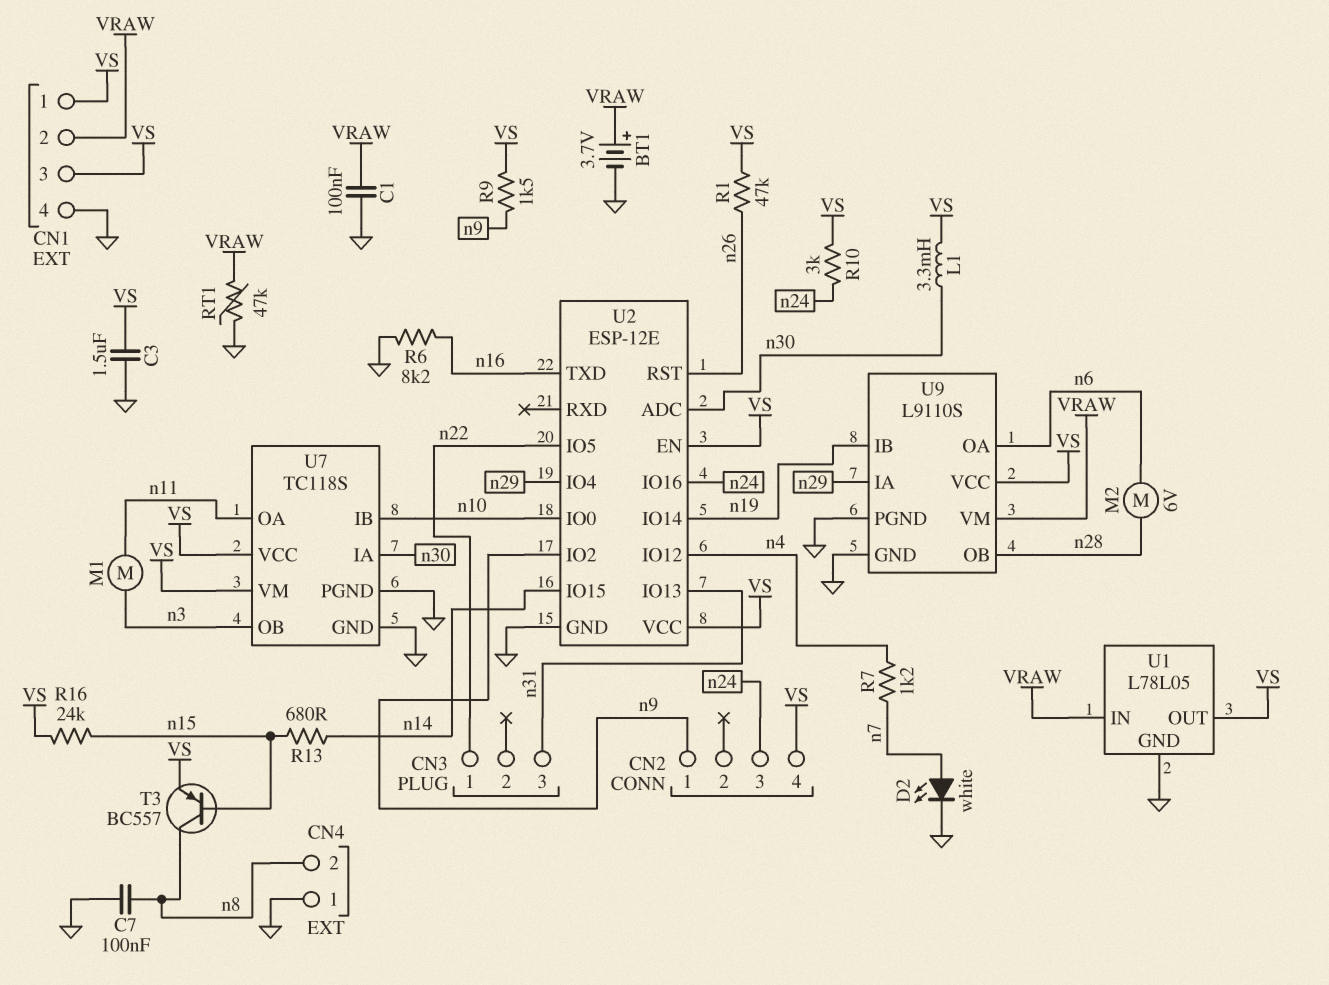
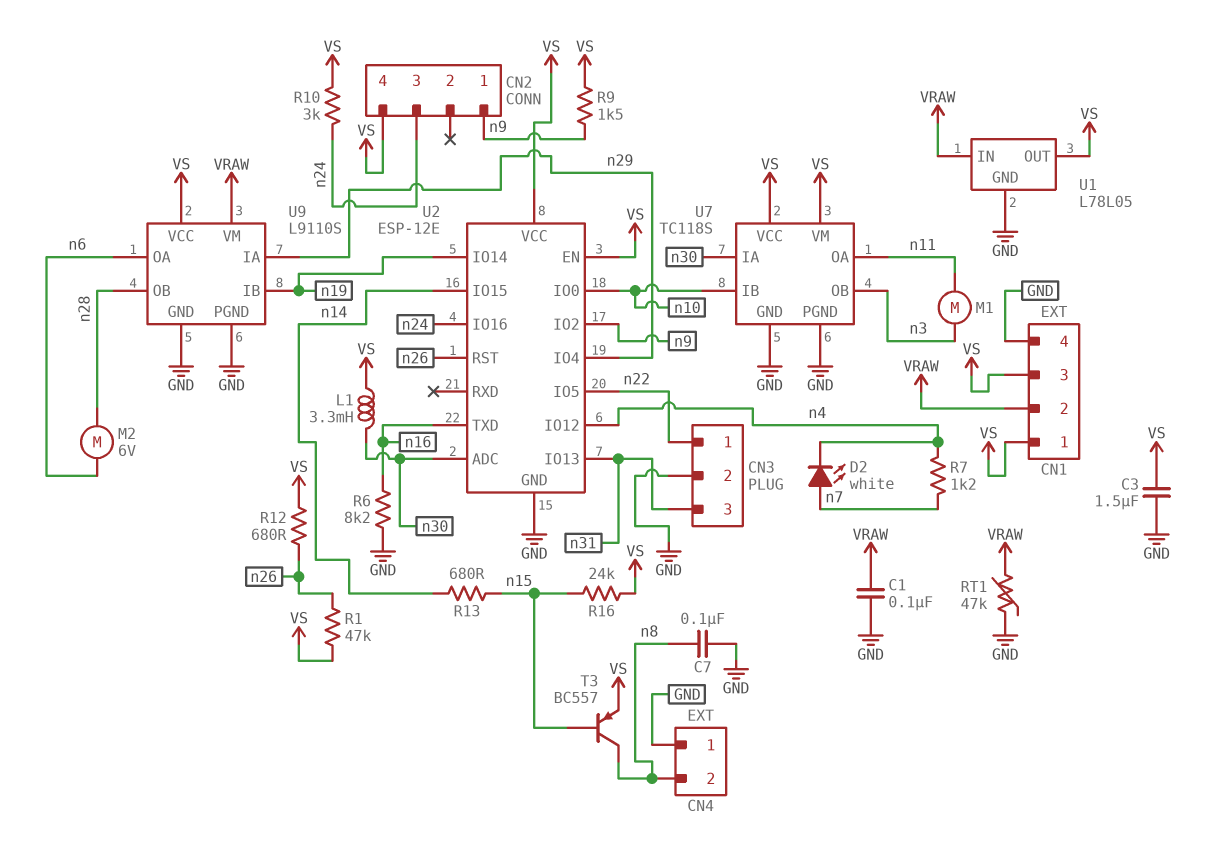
BT1: 3.7V (plus VRAW, minus GND) -> none
CN3 pin 2: none -> GND
D2: LED white (A n7, K GND) -> LED white (A n7, K n4)
R12: none -> 680 (VS, n26)

